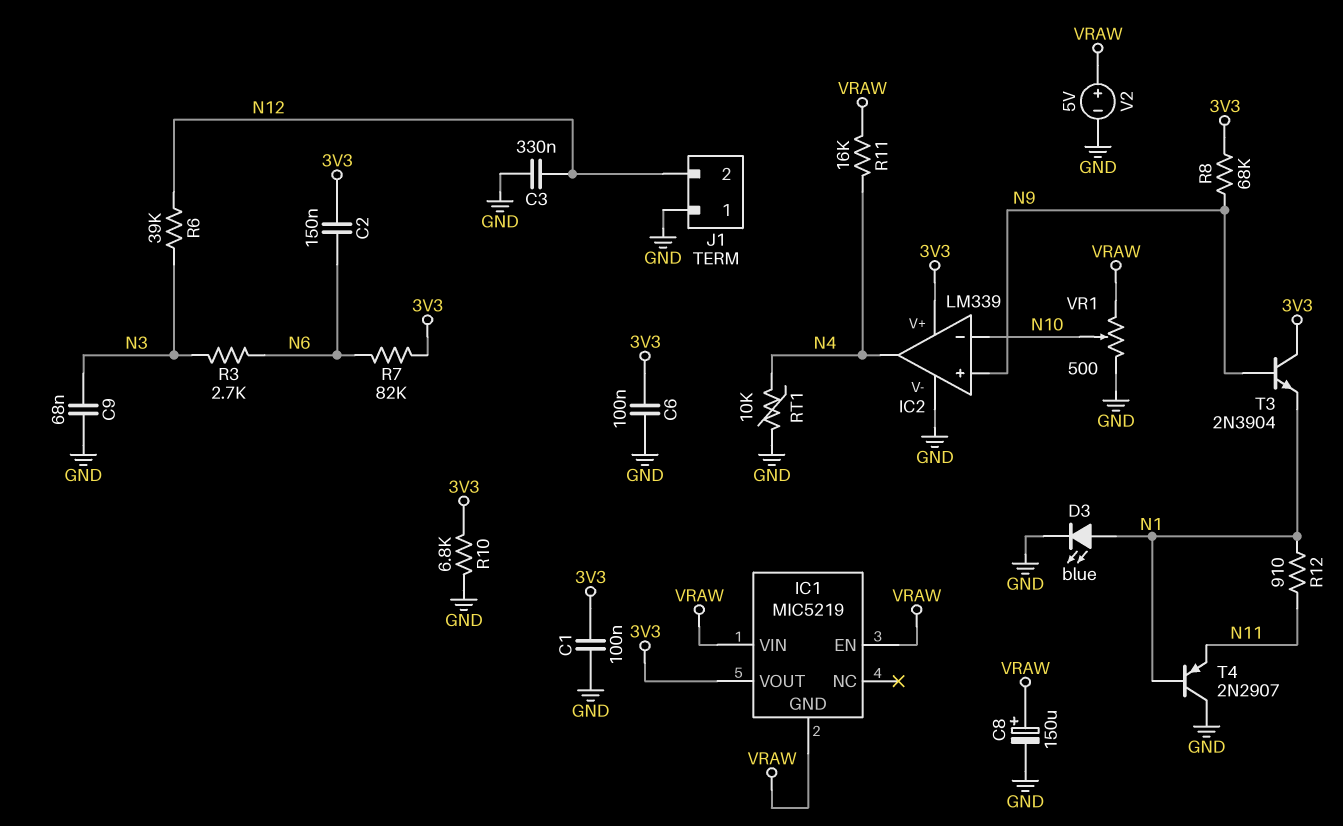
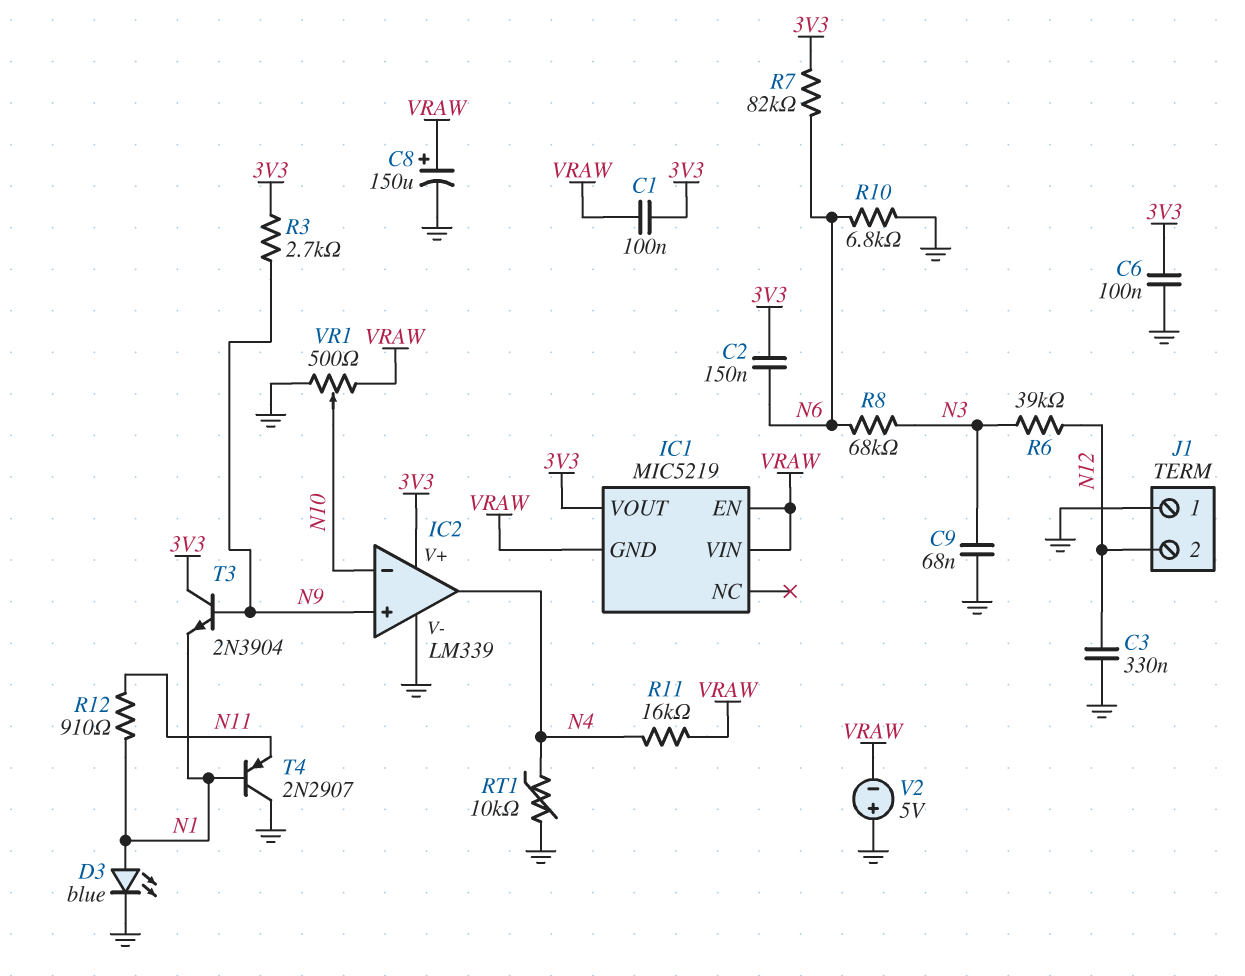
C1: 100nF (3V3, GND) -> 100nF (3V3, VRAW)
R3: 2.7k (N3, N6) -> 2.7k (3V3, N9)
R8: 68k (3V3, N9) -> 68k (N3, N6)
R10: 6.8k (3V3, GND) -> 6.8k (GND, N6)
V2: 5V (plus VRAW, minus GND) -> 5V (plus GND, minus VRAW)

